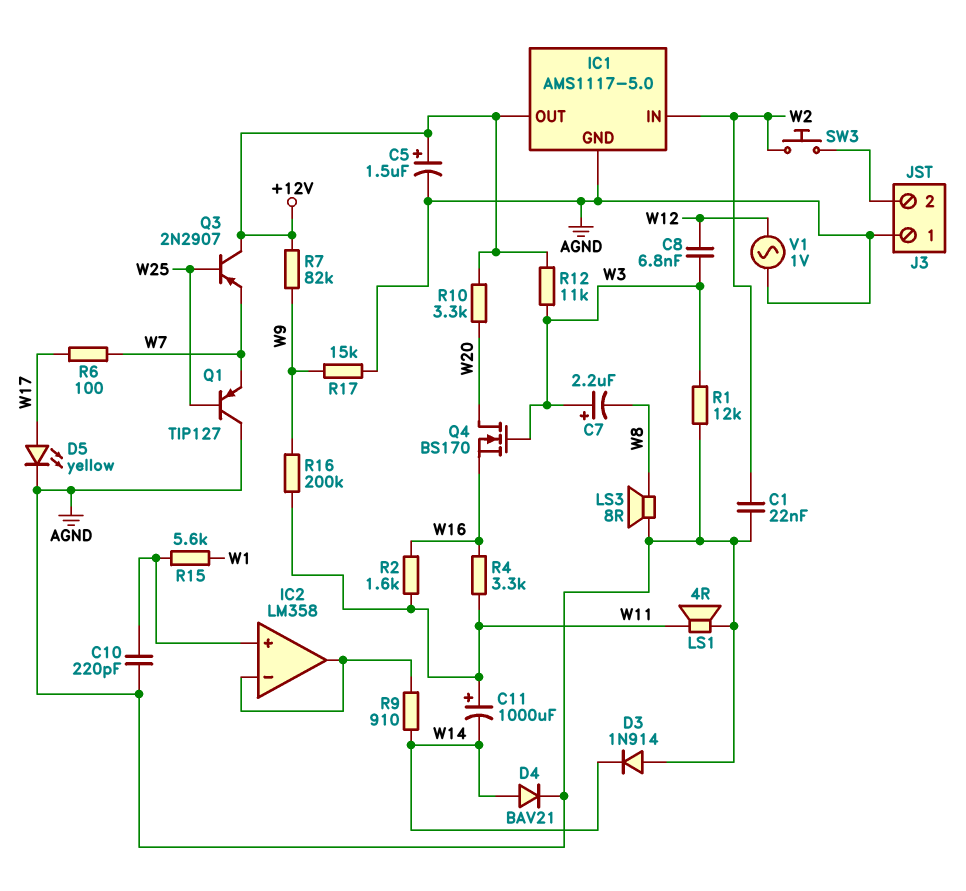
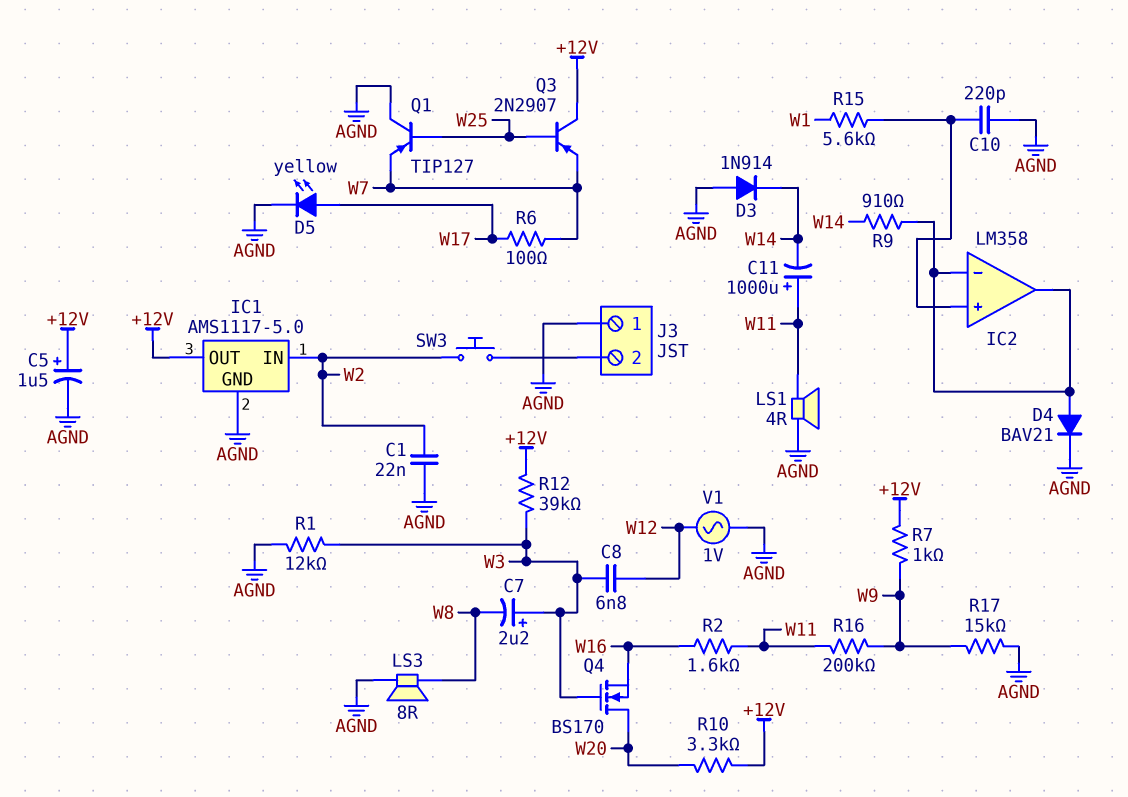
D4: diode BAV21 (A W14, K AGND) -> diode BAV21 (A IC2/in-, K AGND)
R4: 3.3k (W11, W16) -> none
R7: 82k (+12V, W9) -> 1k (+12V, W9)
R12: 11k (+12V, W3) -> 39k (+12V, W3)

